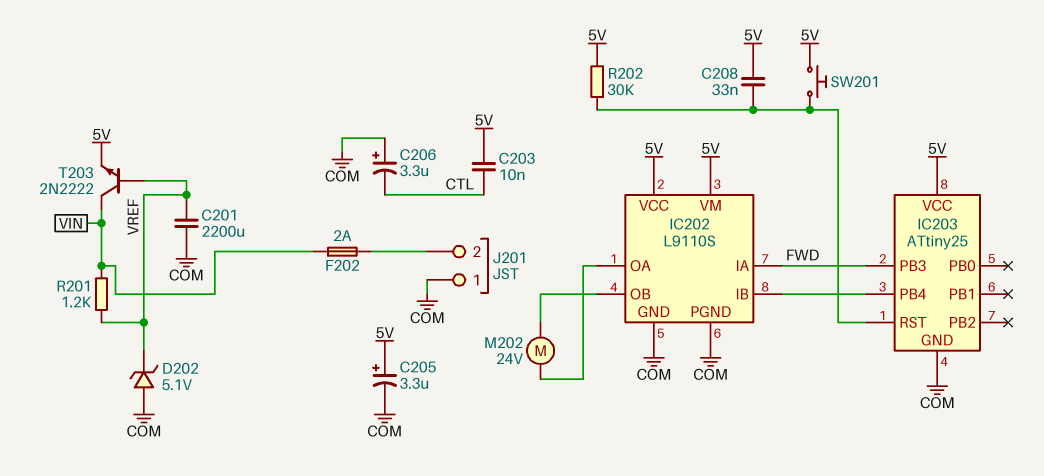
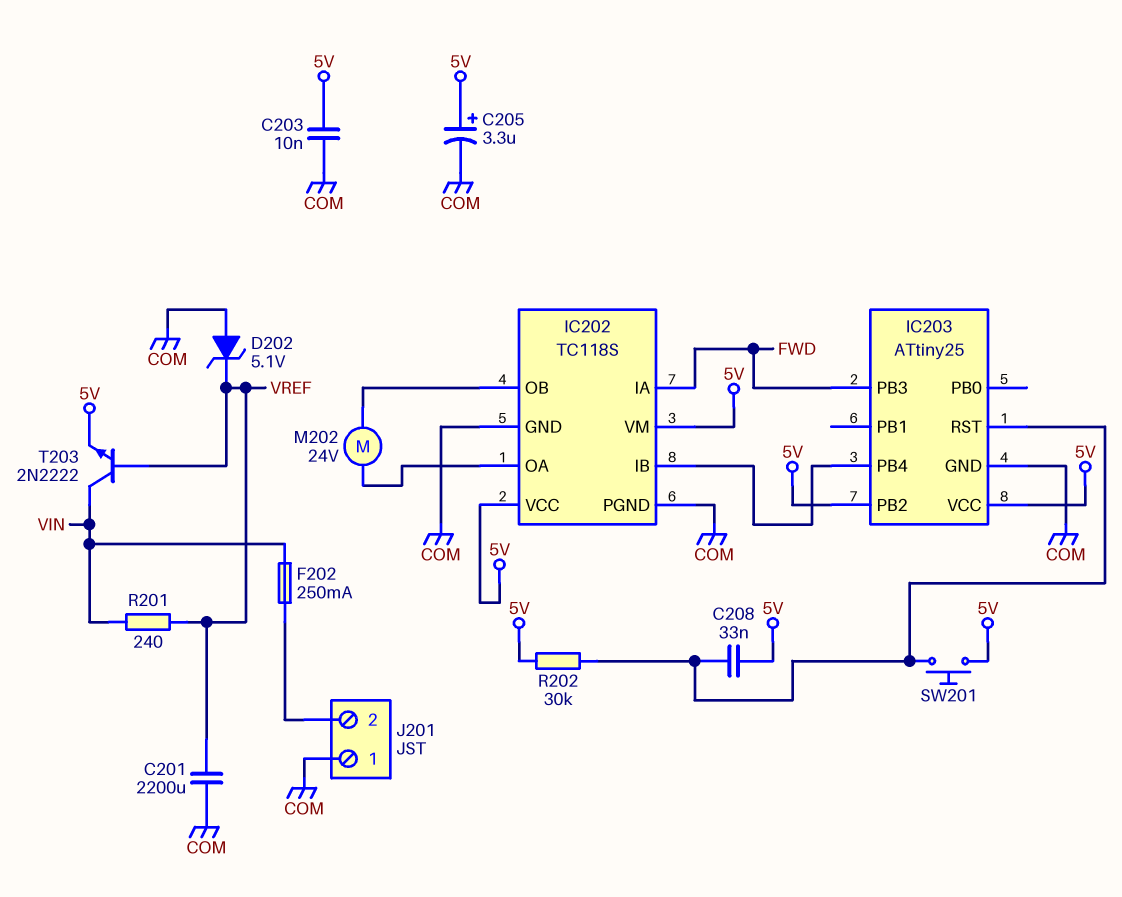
C203: 10nF (5V, CTL) -> 10nF (5V, COM)
C206: 3.3uF (plus COM, minus CTL) -> none
F202: 2A (J201/2, VIN) -> 250mA (J201/2, VIN)
IC202: L9110S -> TC118S
IC203 pin PB2: none -> 5V
R201: 1.2k (VIN, VREF) -> 240 (VIN, VREF)

